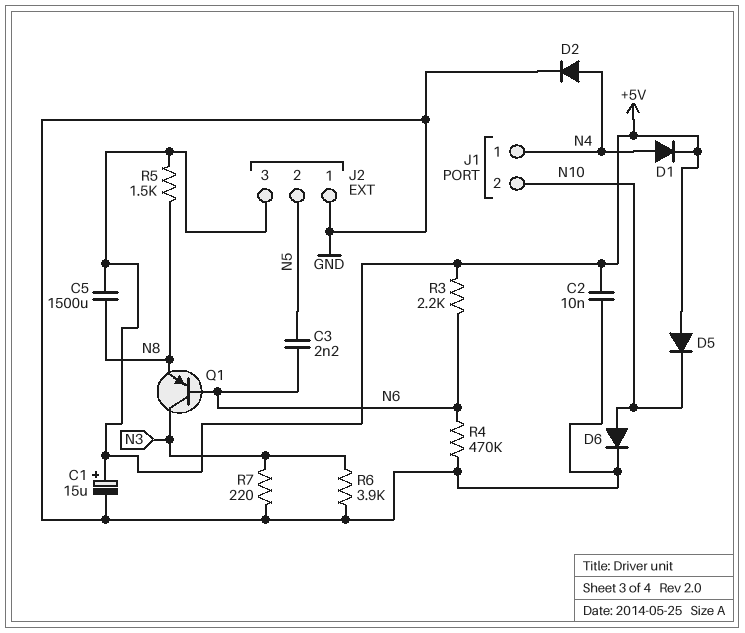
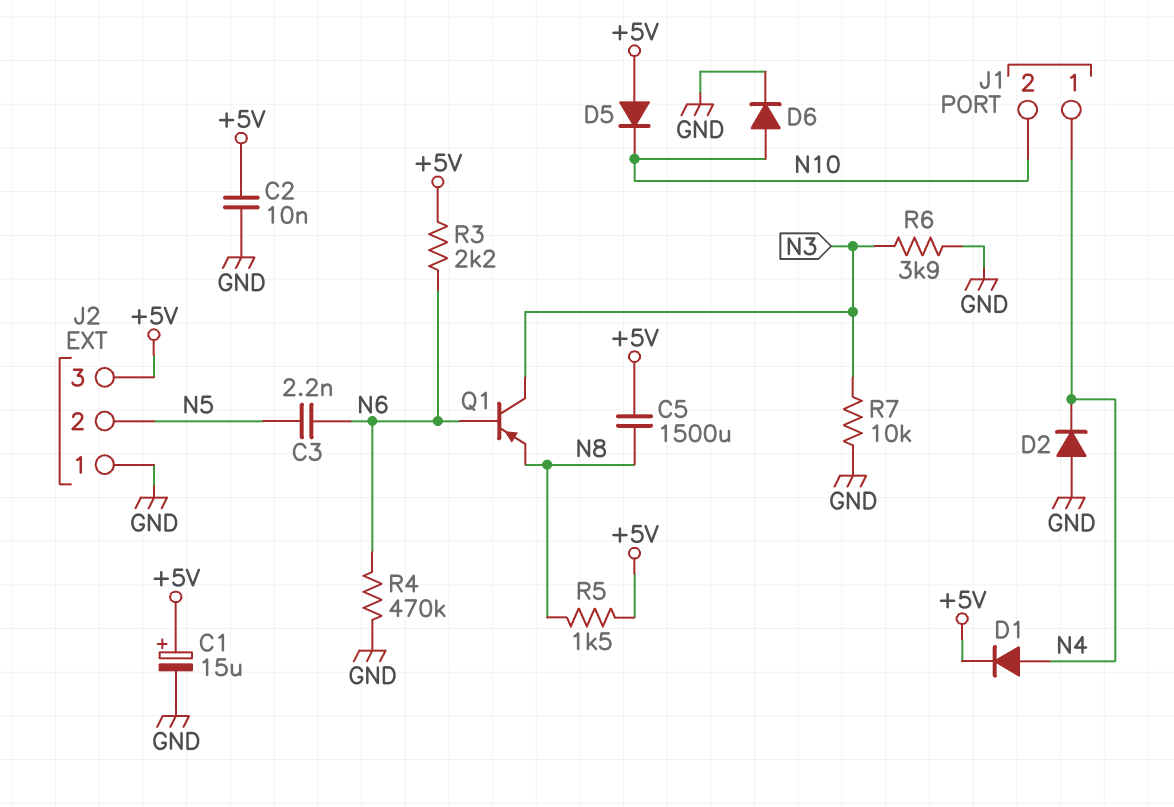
D2: diode (A N4, K GND) -> diode (A GND, K N4)
R7: 220 (GND, N3) -> 10k (GND, N3)

